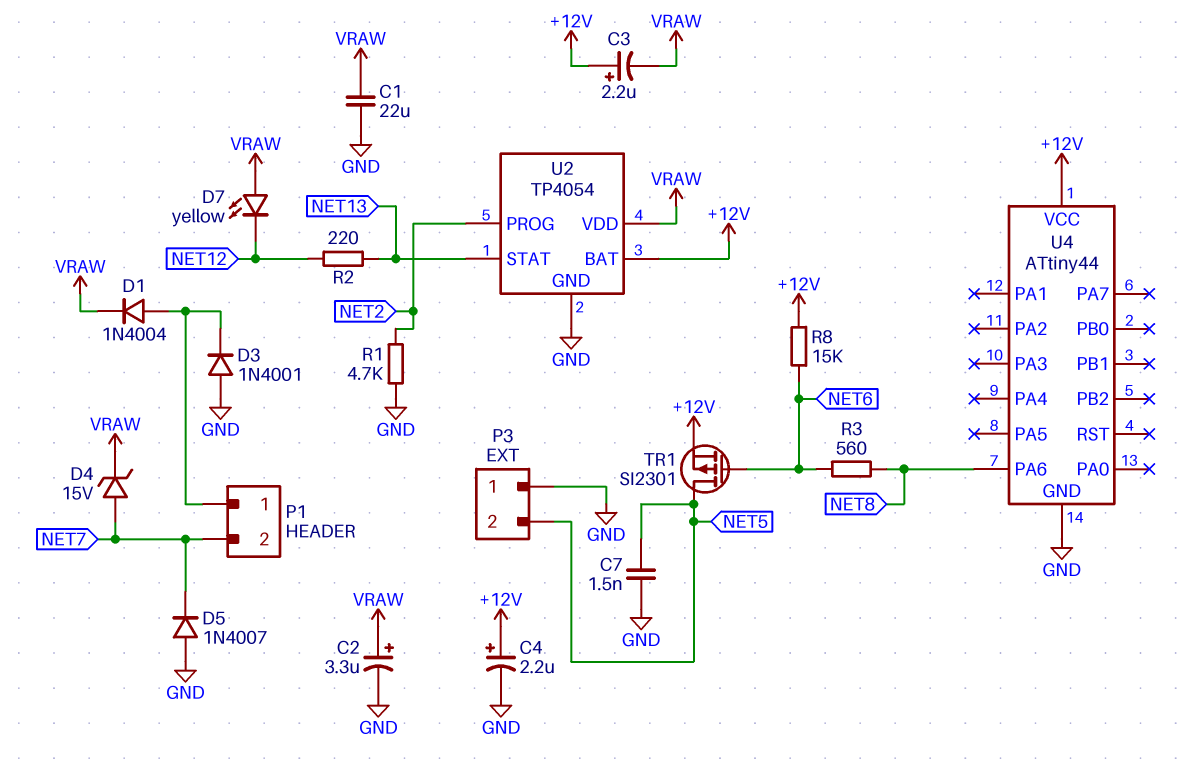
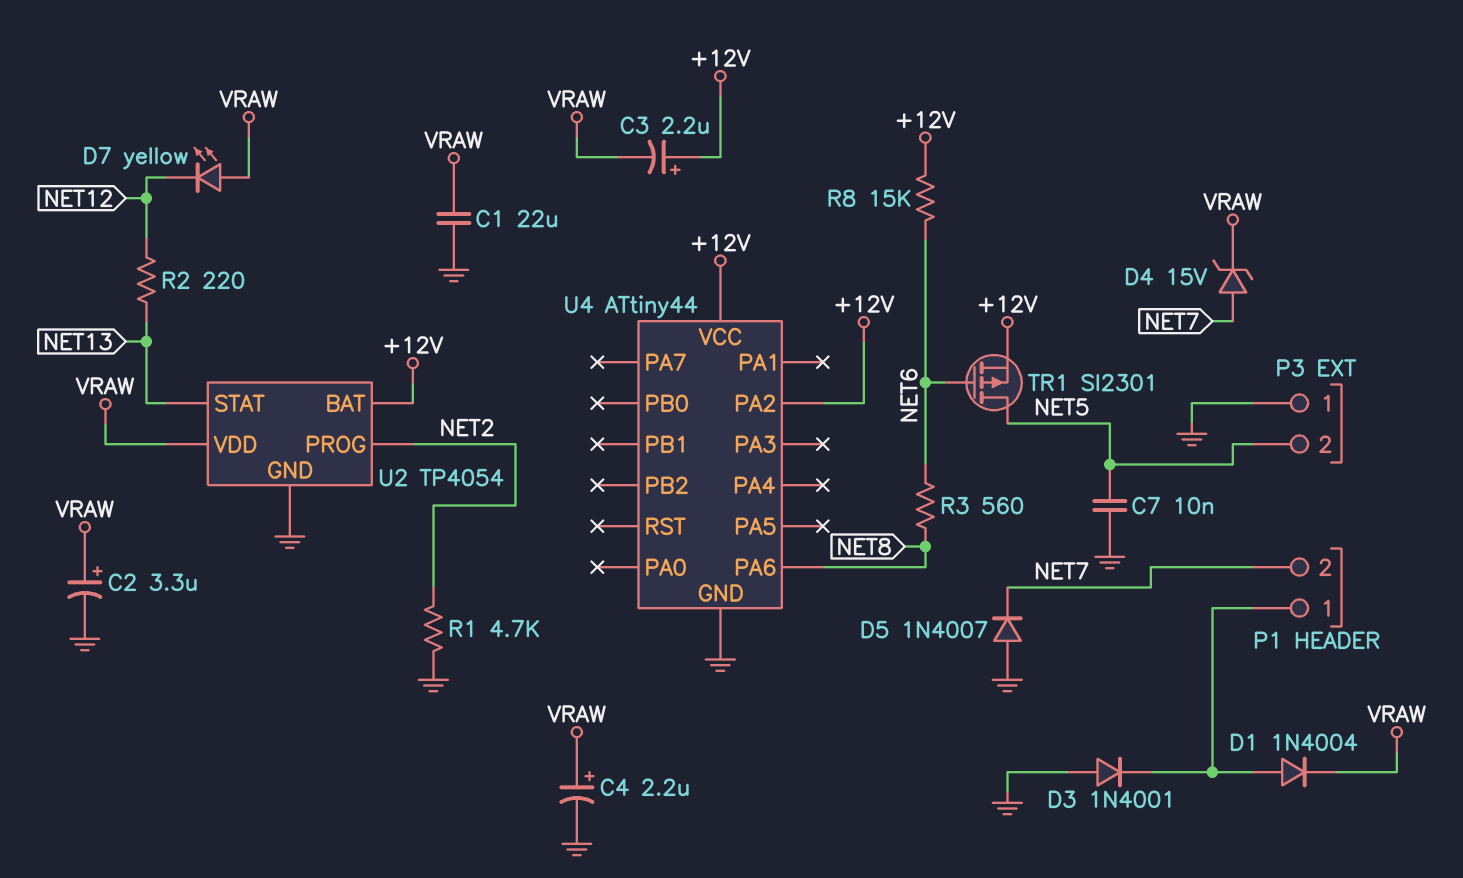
C4: 2.2uF (plus +12V, minus GND) -> 2.2uF (plus VRAW, minus GND)
C7: 1.5nF (GND, NET5) -> 10nF (GND, NET5)
U4 pin PA2: none -> +12V

